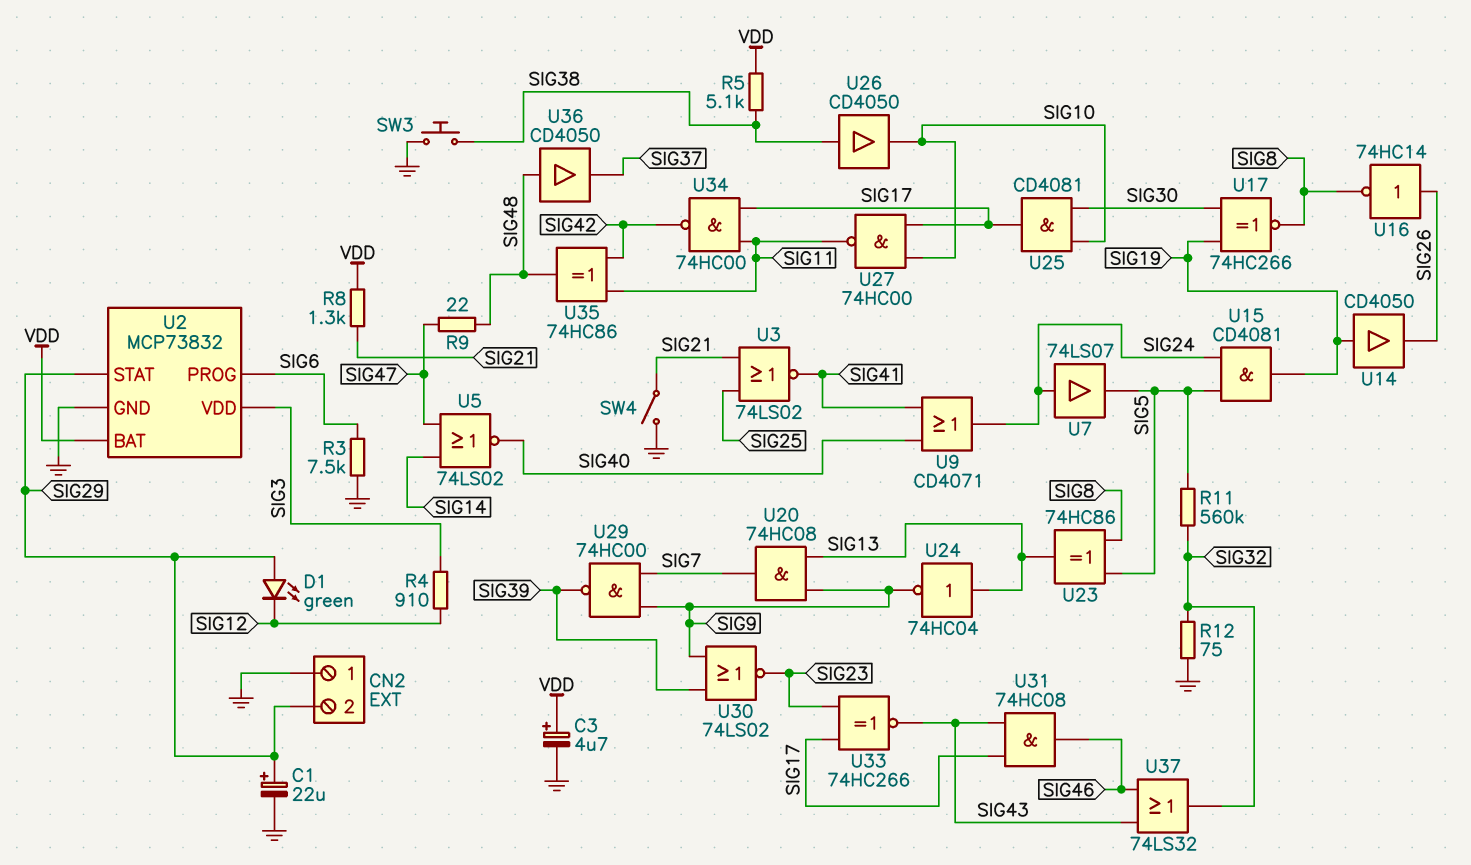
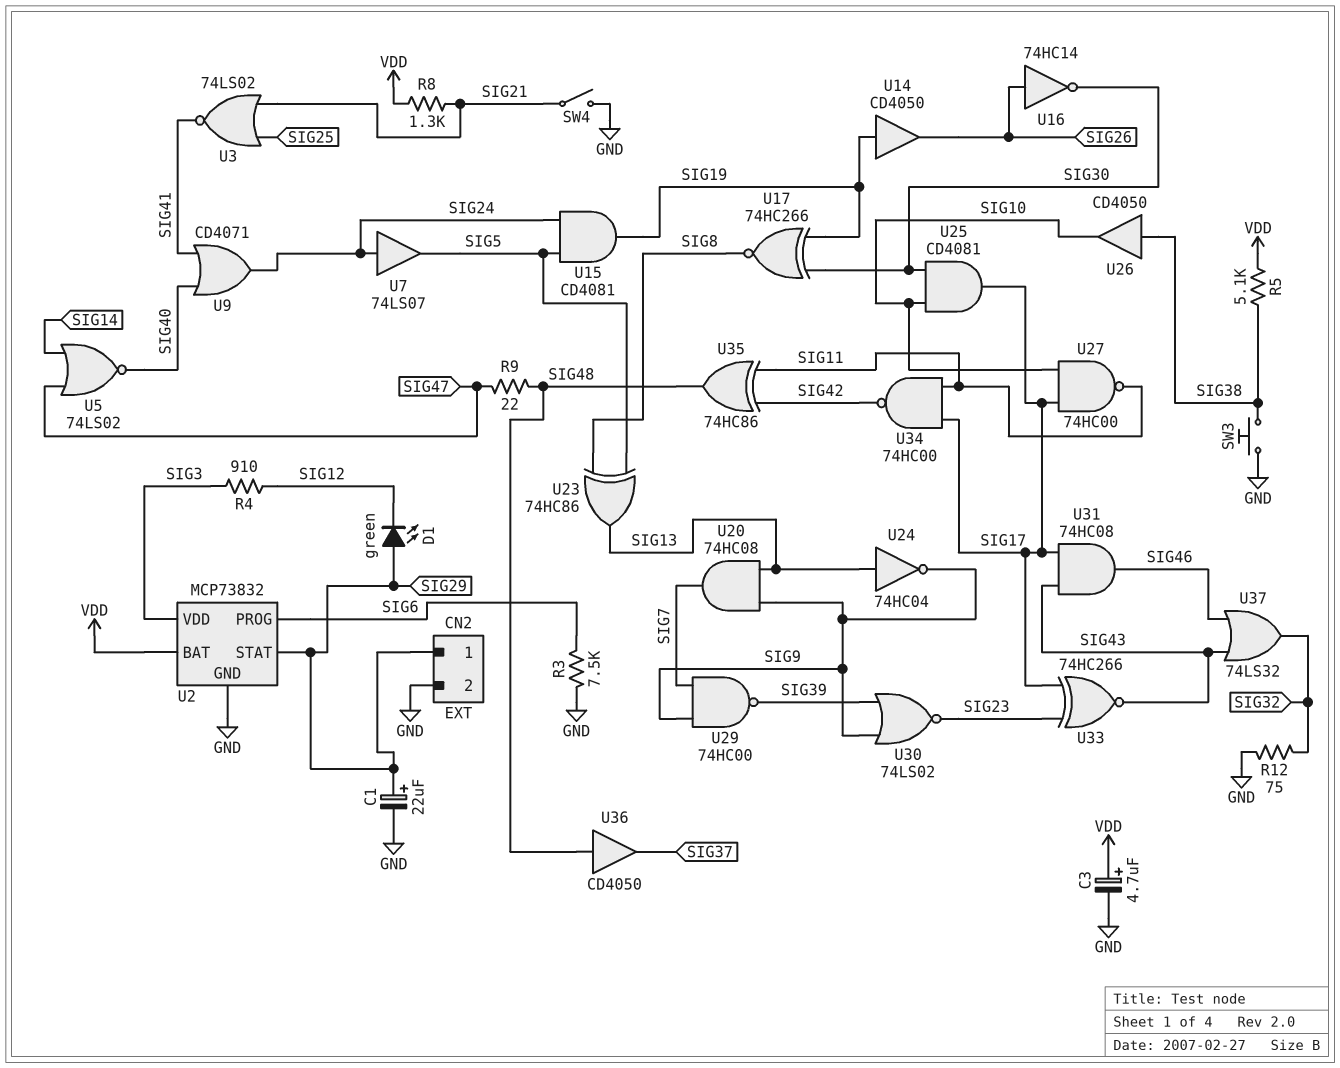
CN2 pin 1: GND -> SIG29
CN2 pin 2: SIG29 -> GND
R11: 560k (SIG5, SIG32) -> none
U16: NOT 74HC14 (in SIG26, out SIG8) -> NOT 74HC14 (in SIG26, out SIG30)

